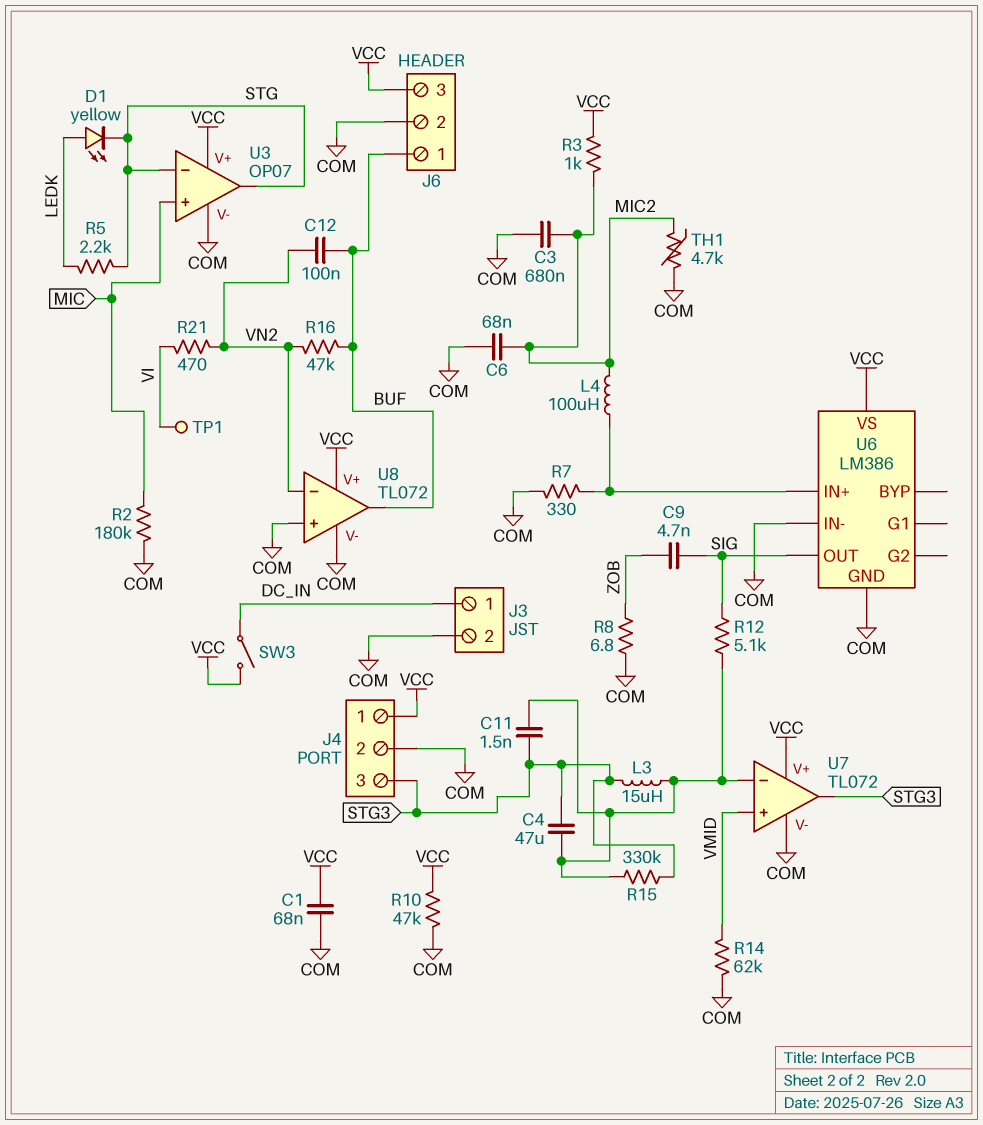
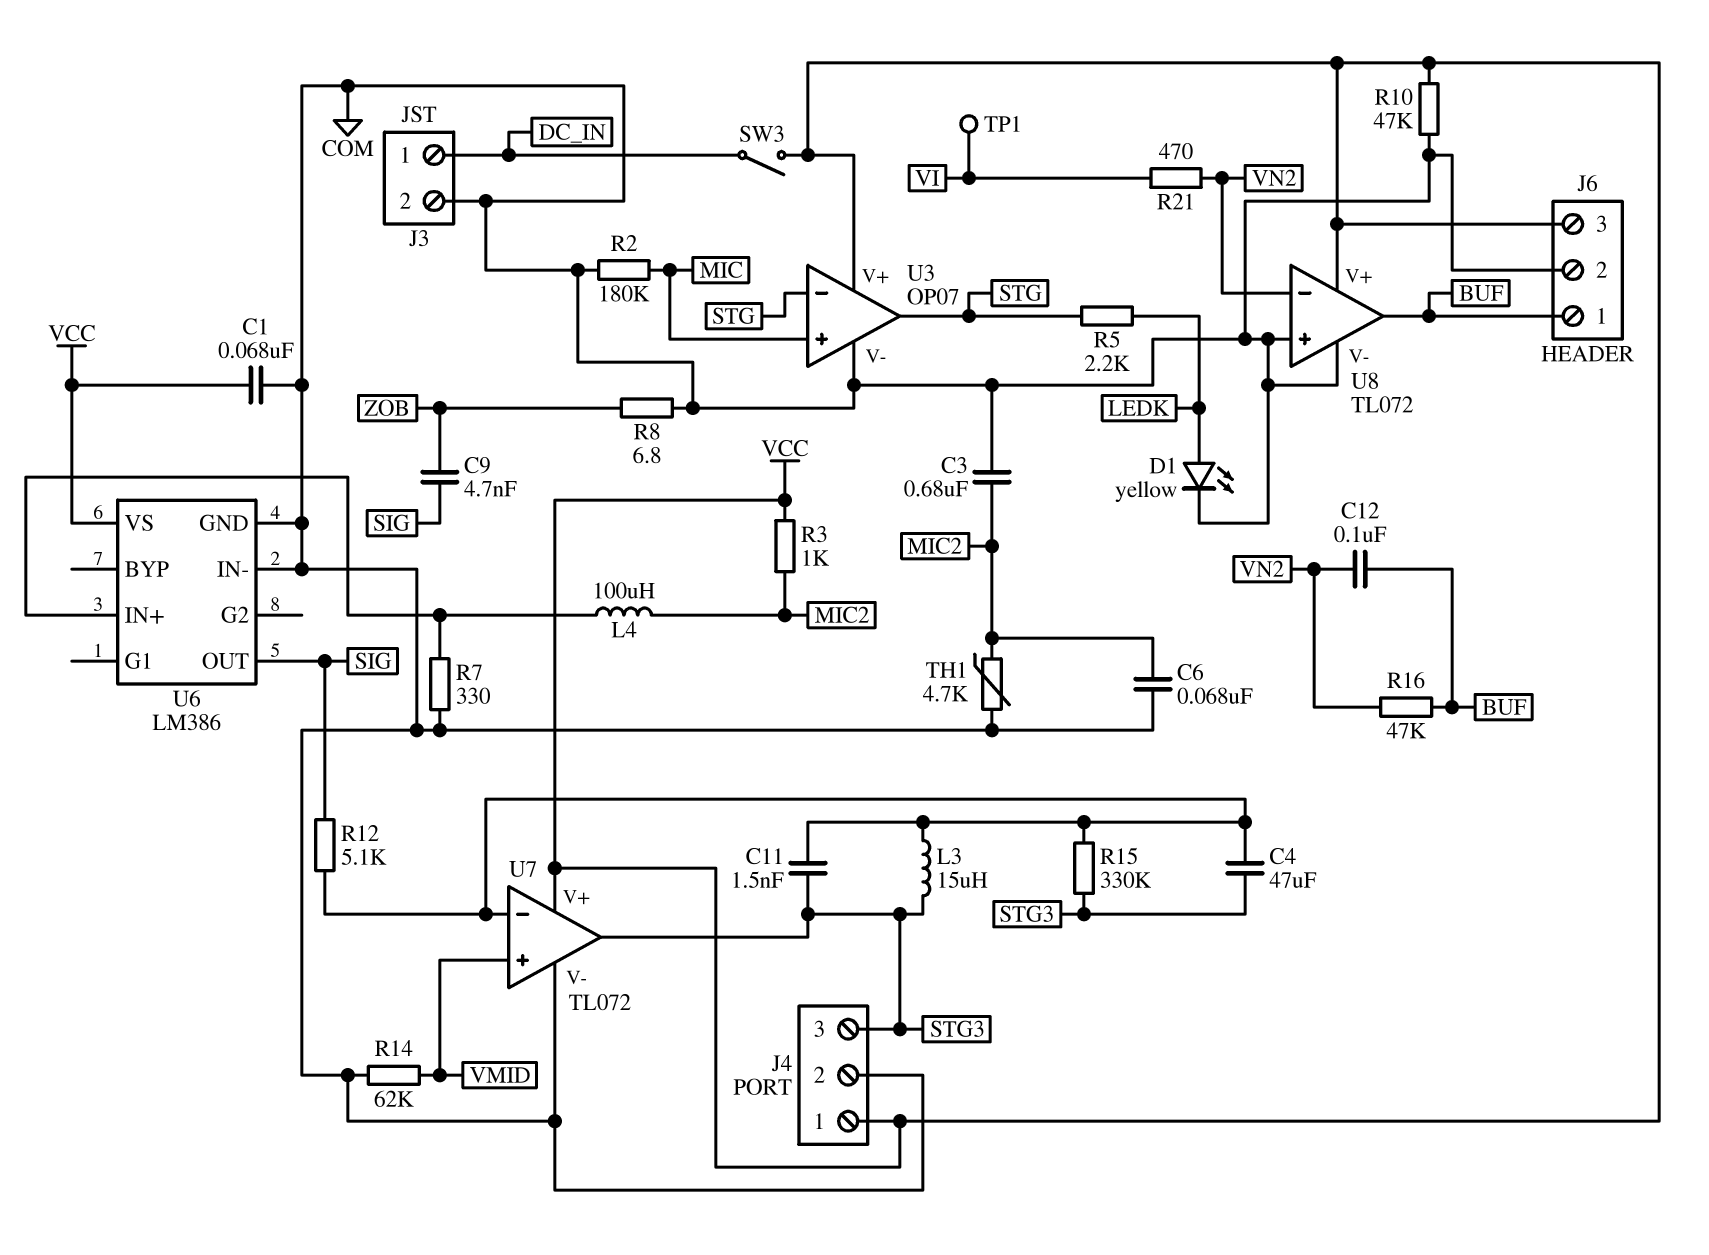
D1: LED yellow (A LEDK, K STG) -> LED yellow (A LEDK, K COM)

